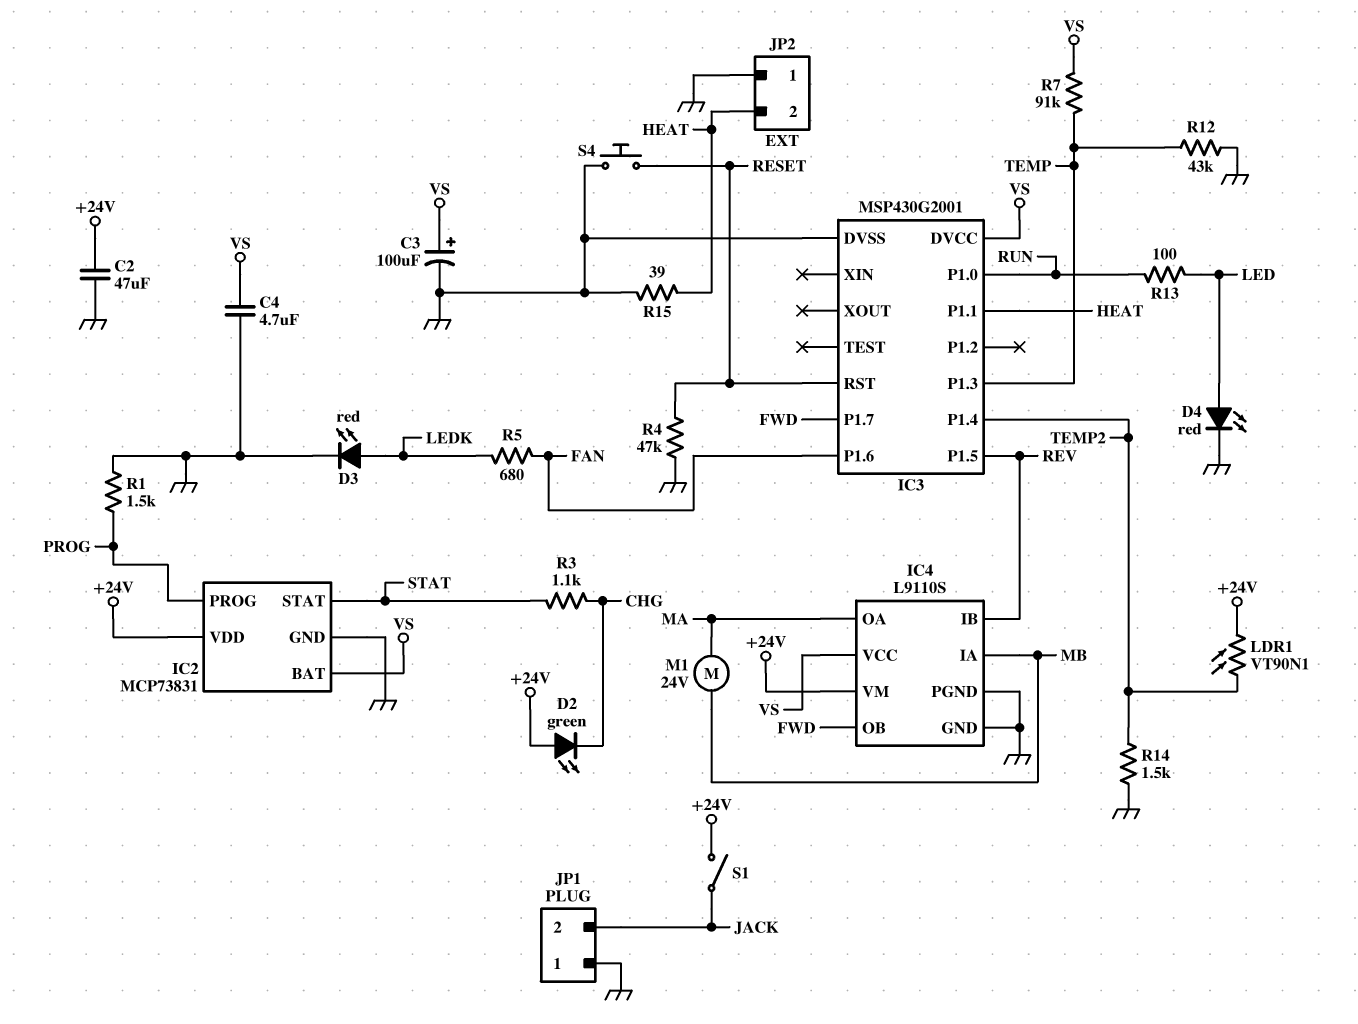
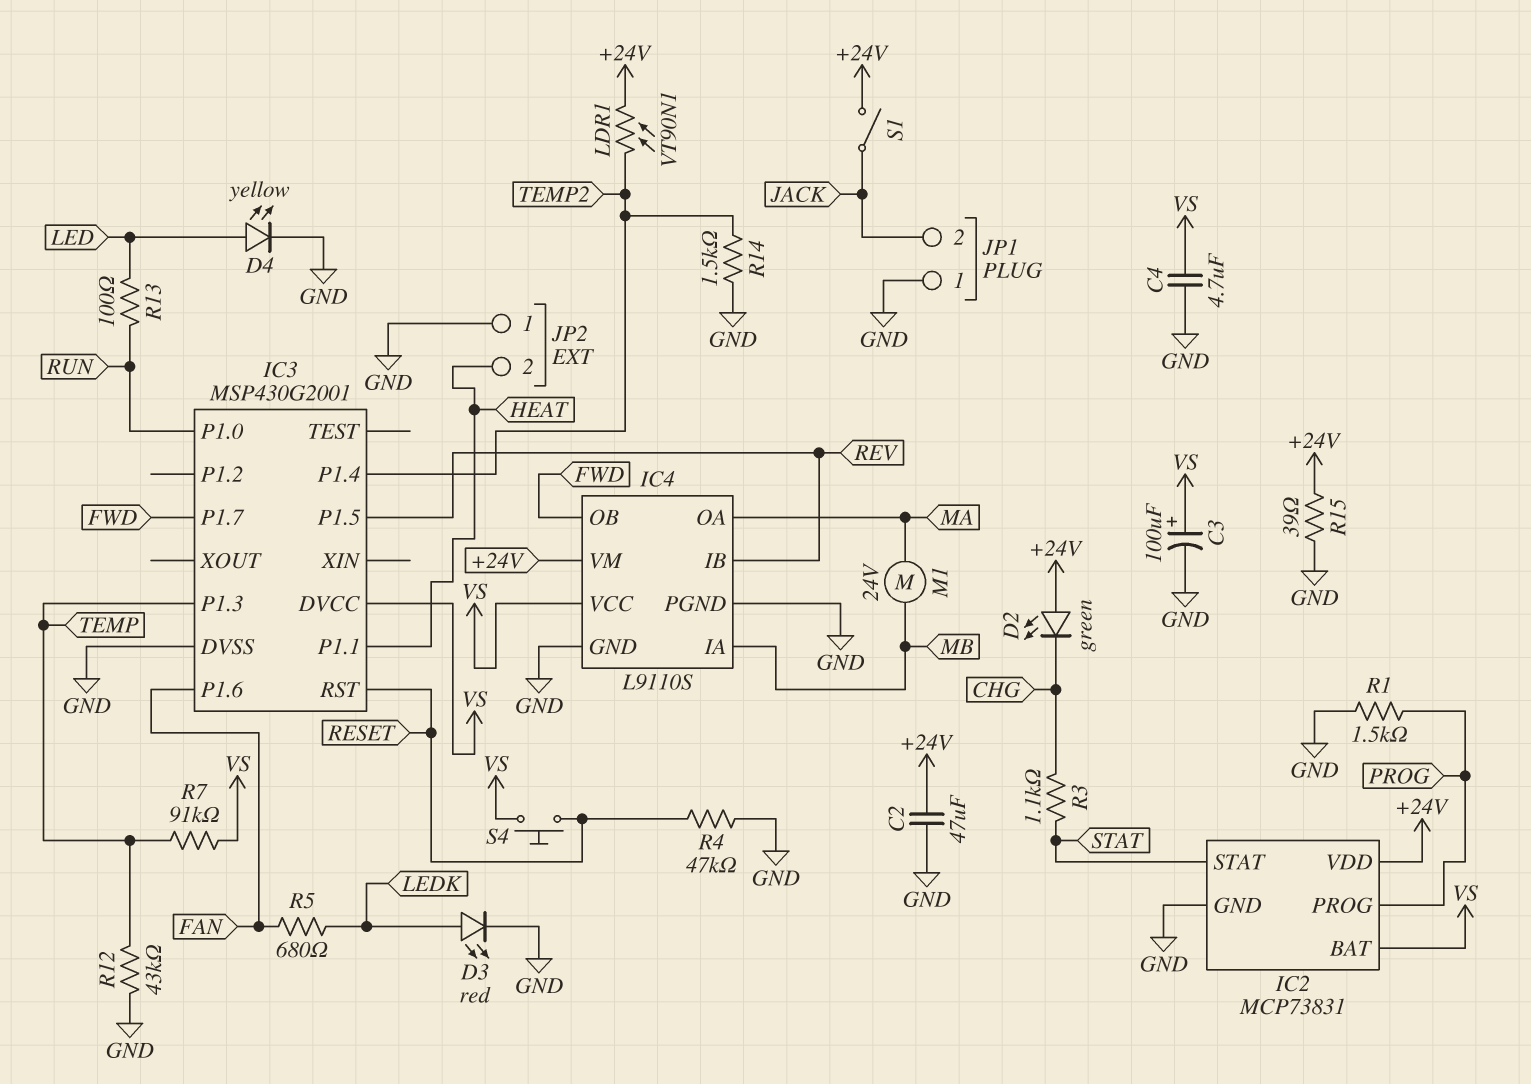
D4: LED red (A LED, K GND) -> LED yellow (A LED, K GND)
R15: 39 (GND, HEAT) -> 39 (+24V, GND)
S4: button (GND, RESET) -> button (RESET, VS)

